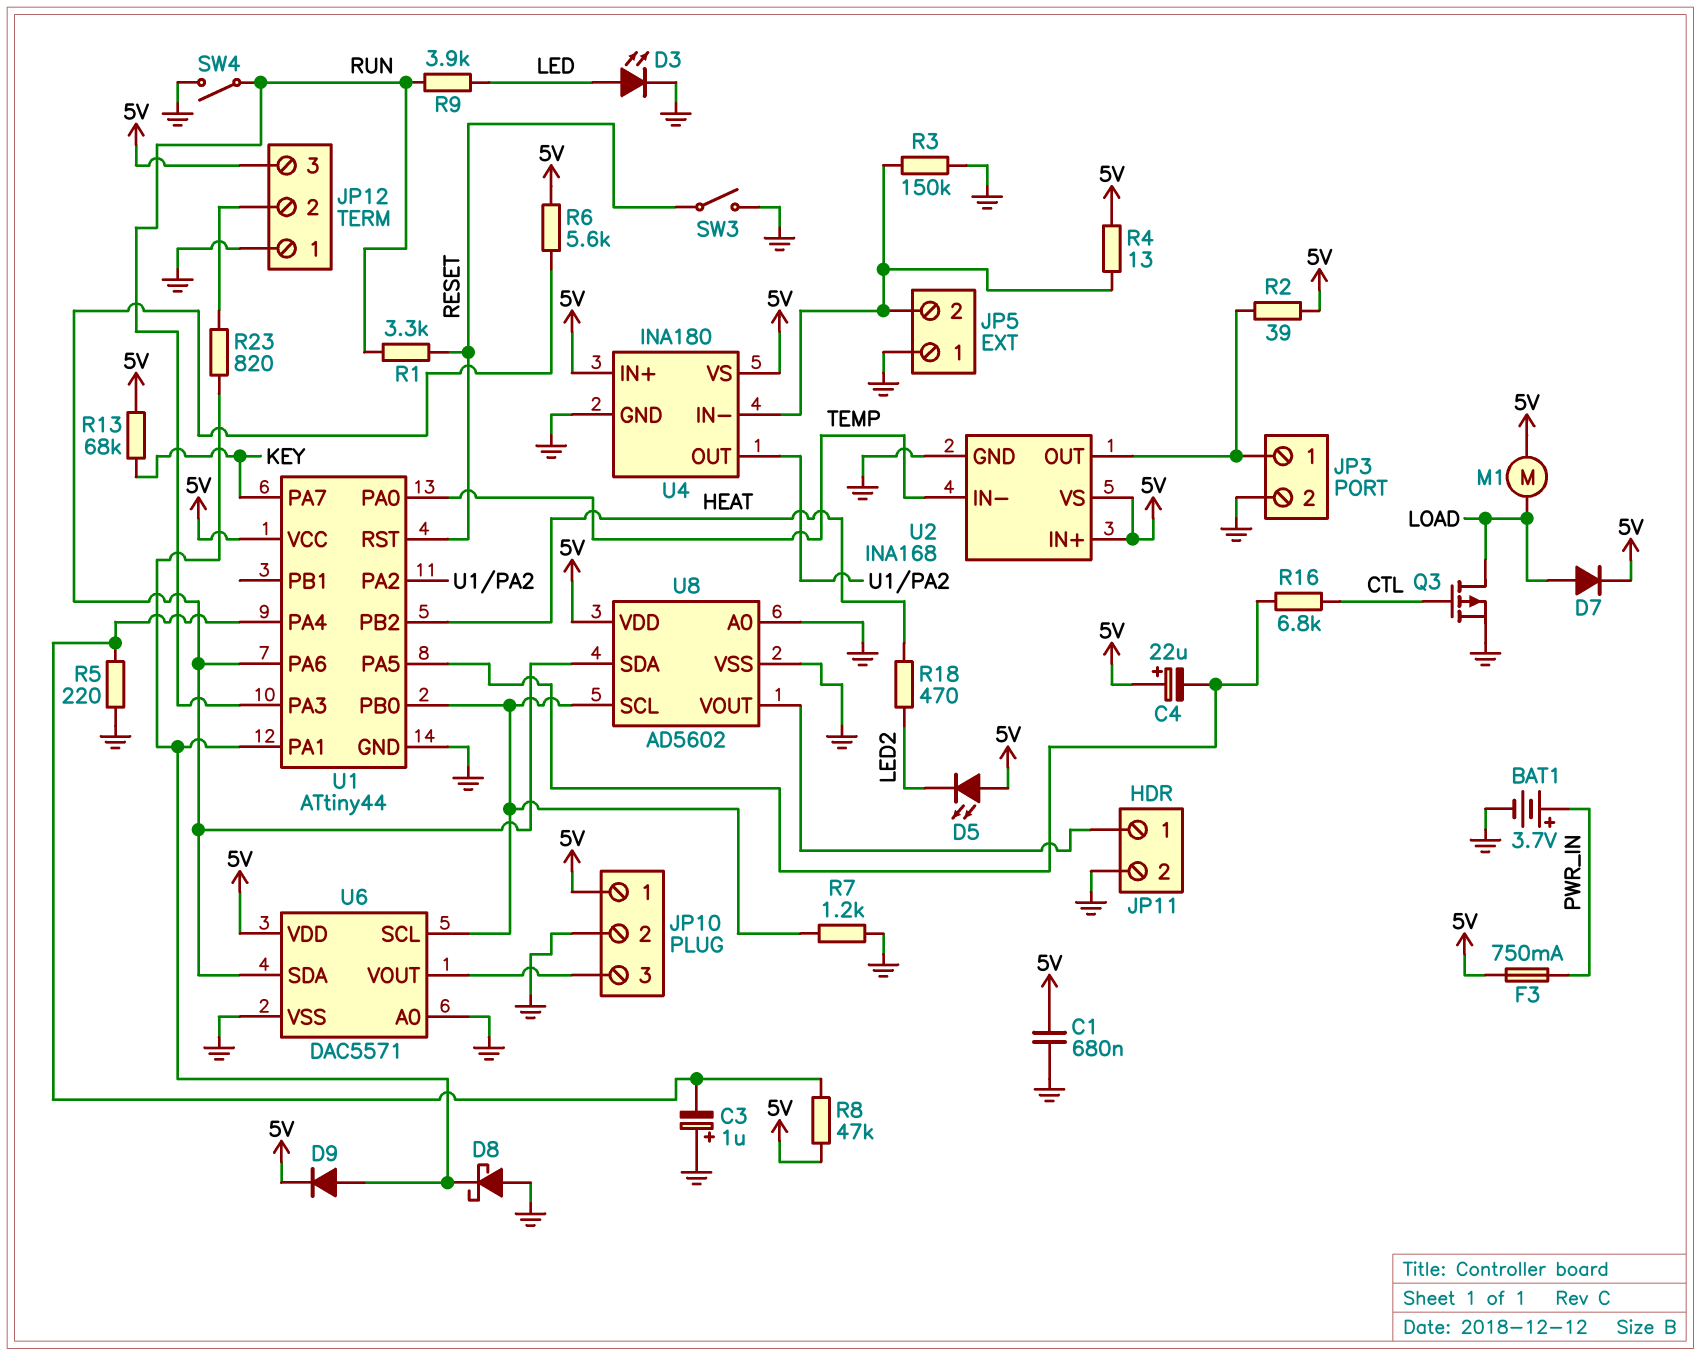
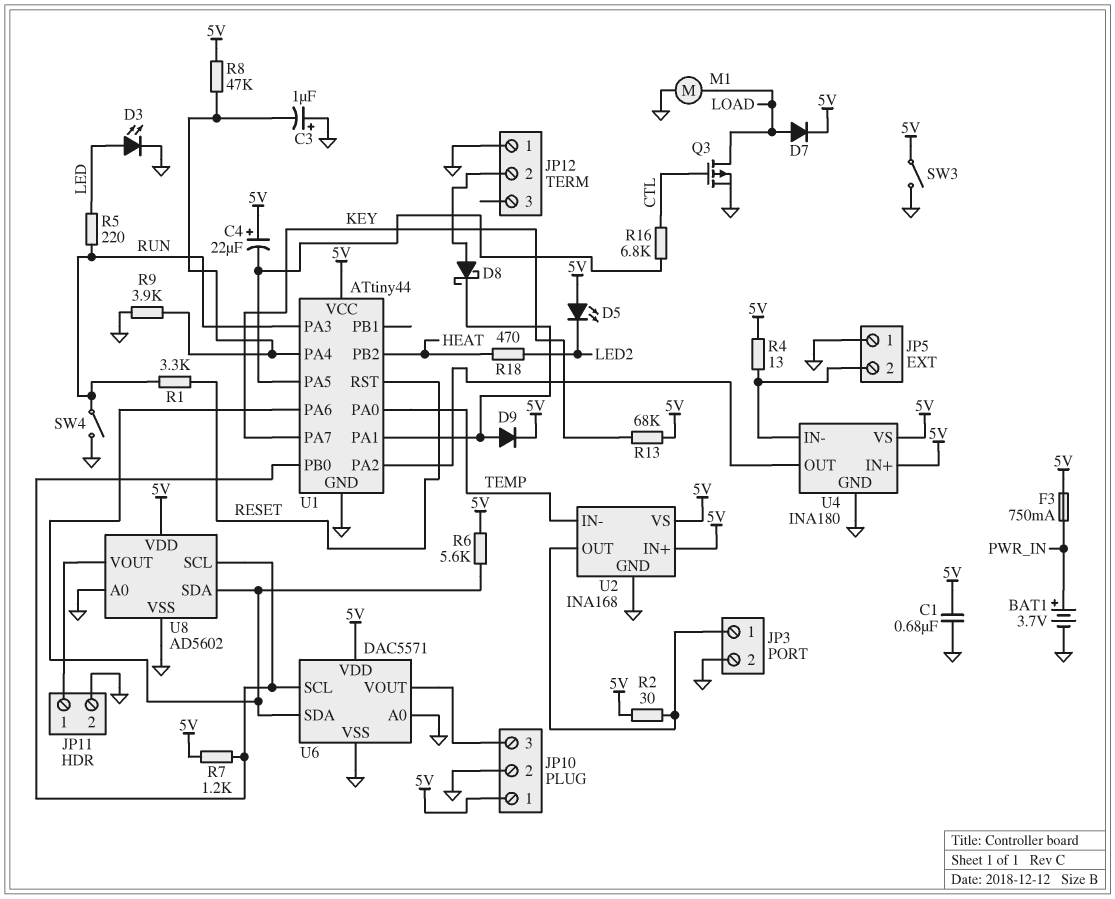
D8: schottky (A GND, K U1/PA1) -> schottky (A JP12/2, K U1/PA1)
JP12 pin 3: 5V -> none
M1: motor (5V, LOAD) -> motor (GND, LOAD)
R2: 39 (5V, JP3/1) -> 30 (5V, JP3/1)
R3: 150k (GND, JP5/2) -> none
R5: 220 (GND, U1/PA4) -> 220 (LED, RUN)
R7: 1.2k (GND, U1/PB0) -> 1.2k (5V, U1/PB0)
R9: 3.9k (LED, RUN) -> 3.9k (GND, U1/PA4)
R23: 820 (JP12/2, U1/PA1) -> none
SW3: switch (GND, RESET) -> switch (5V, GND)

